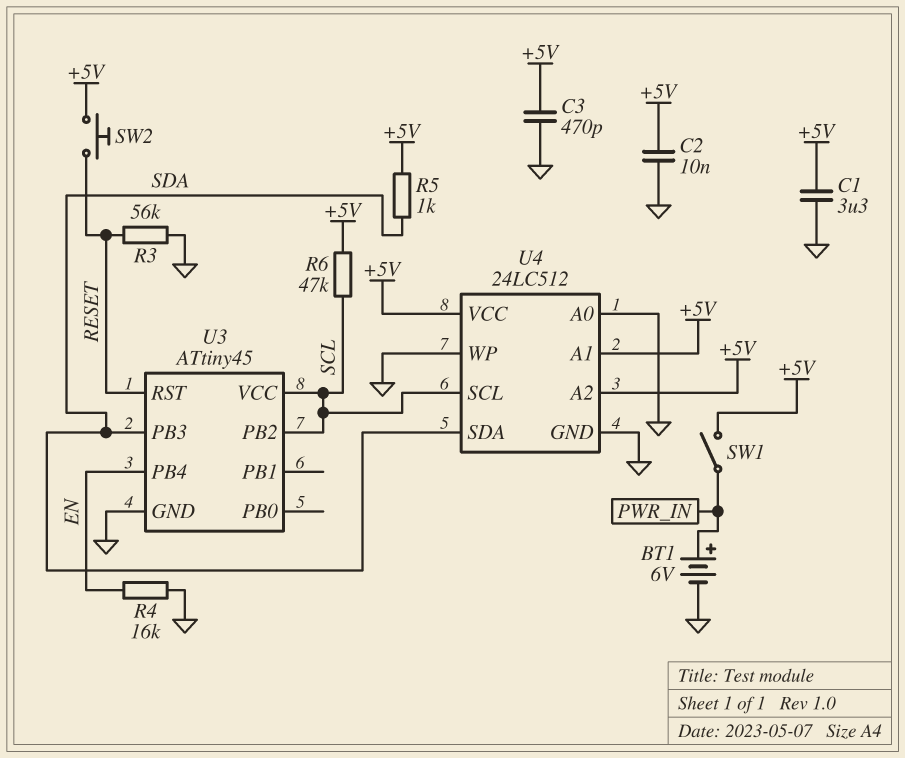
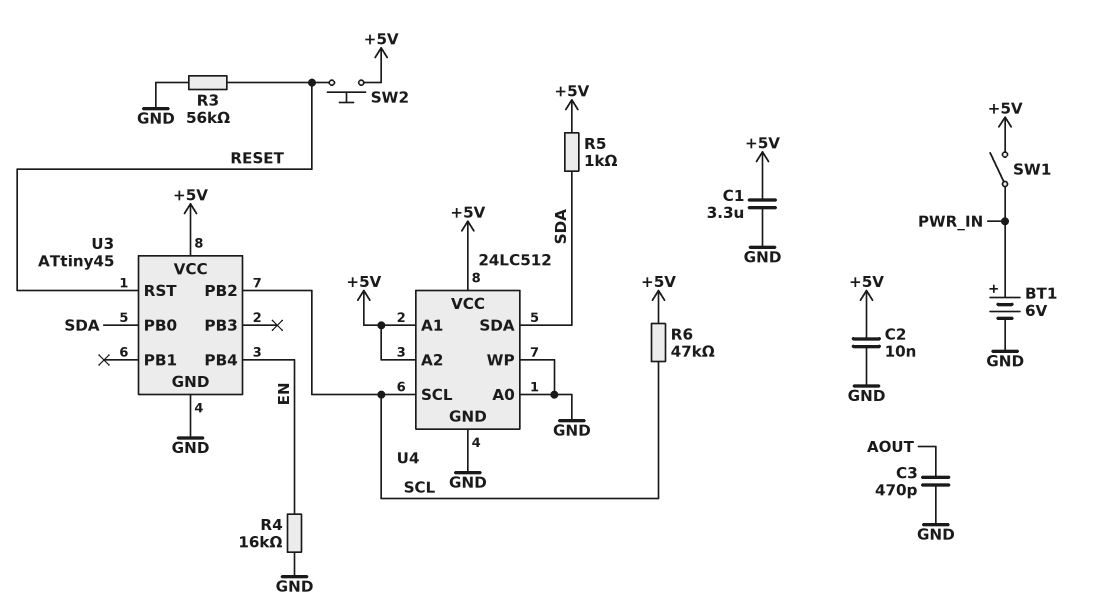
C3: 470pF (+5V, GND) -> 470pF (AOUT, GND)
U3 pin PB0: none -> SDA
U3 pin PB3: SDA -> none
U3 pin VCC: SCL -> +5V

